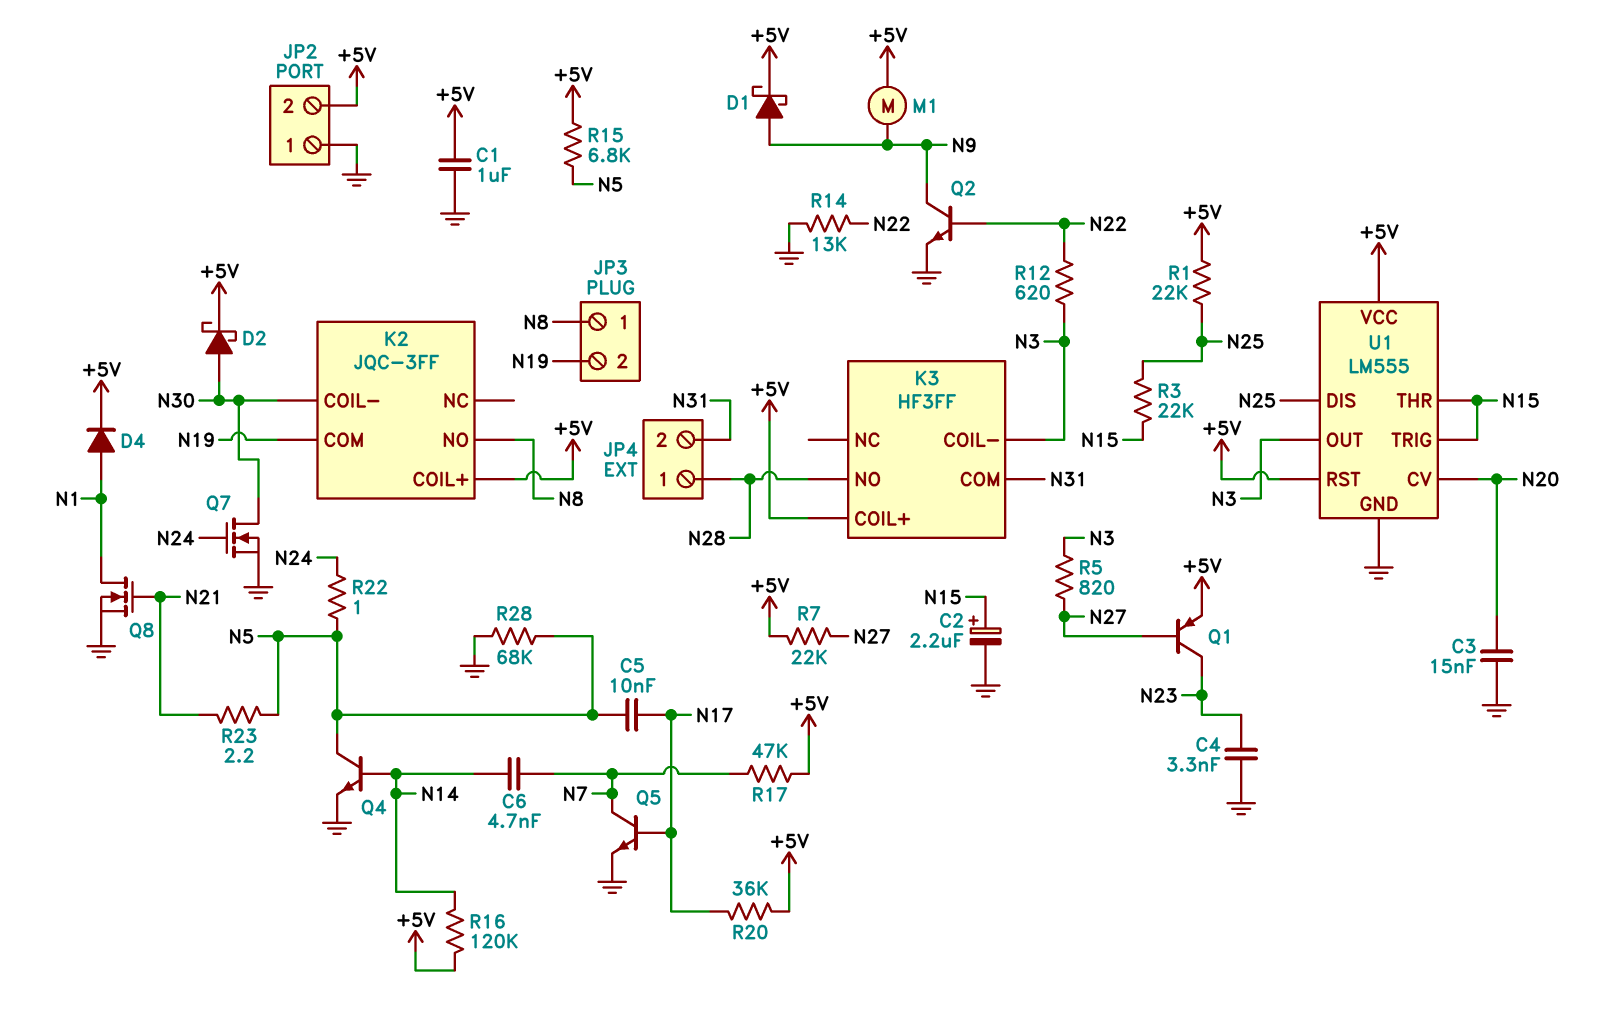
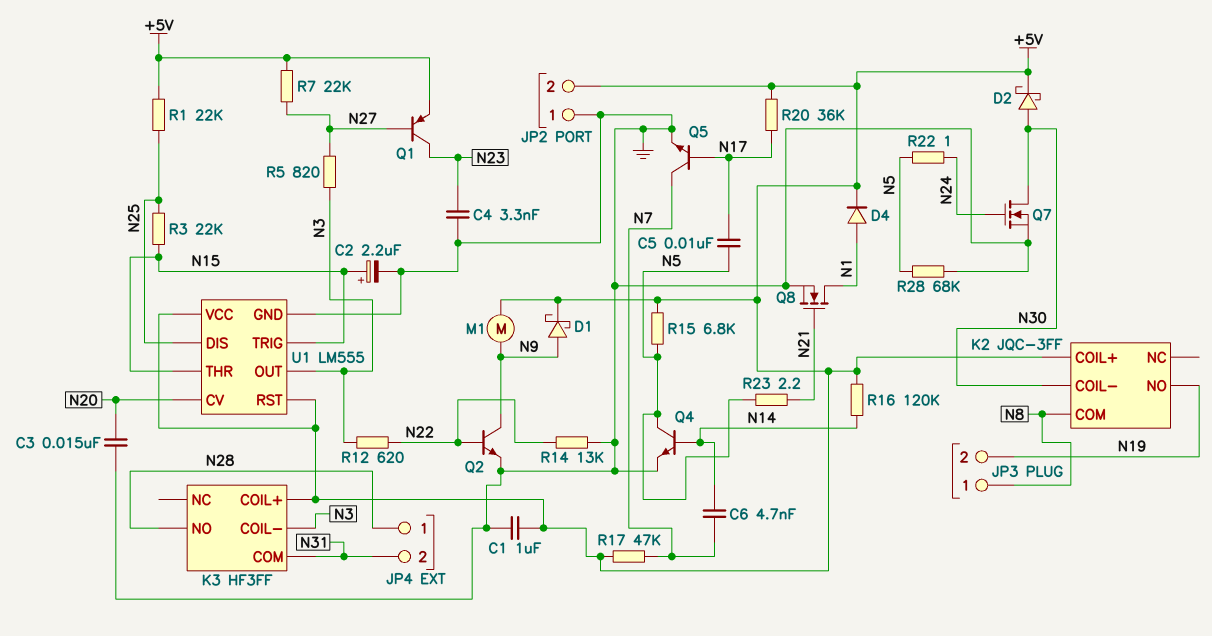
K2 pin COM: N19 -> N8
K2 pin NO: N8 -> N19

